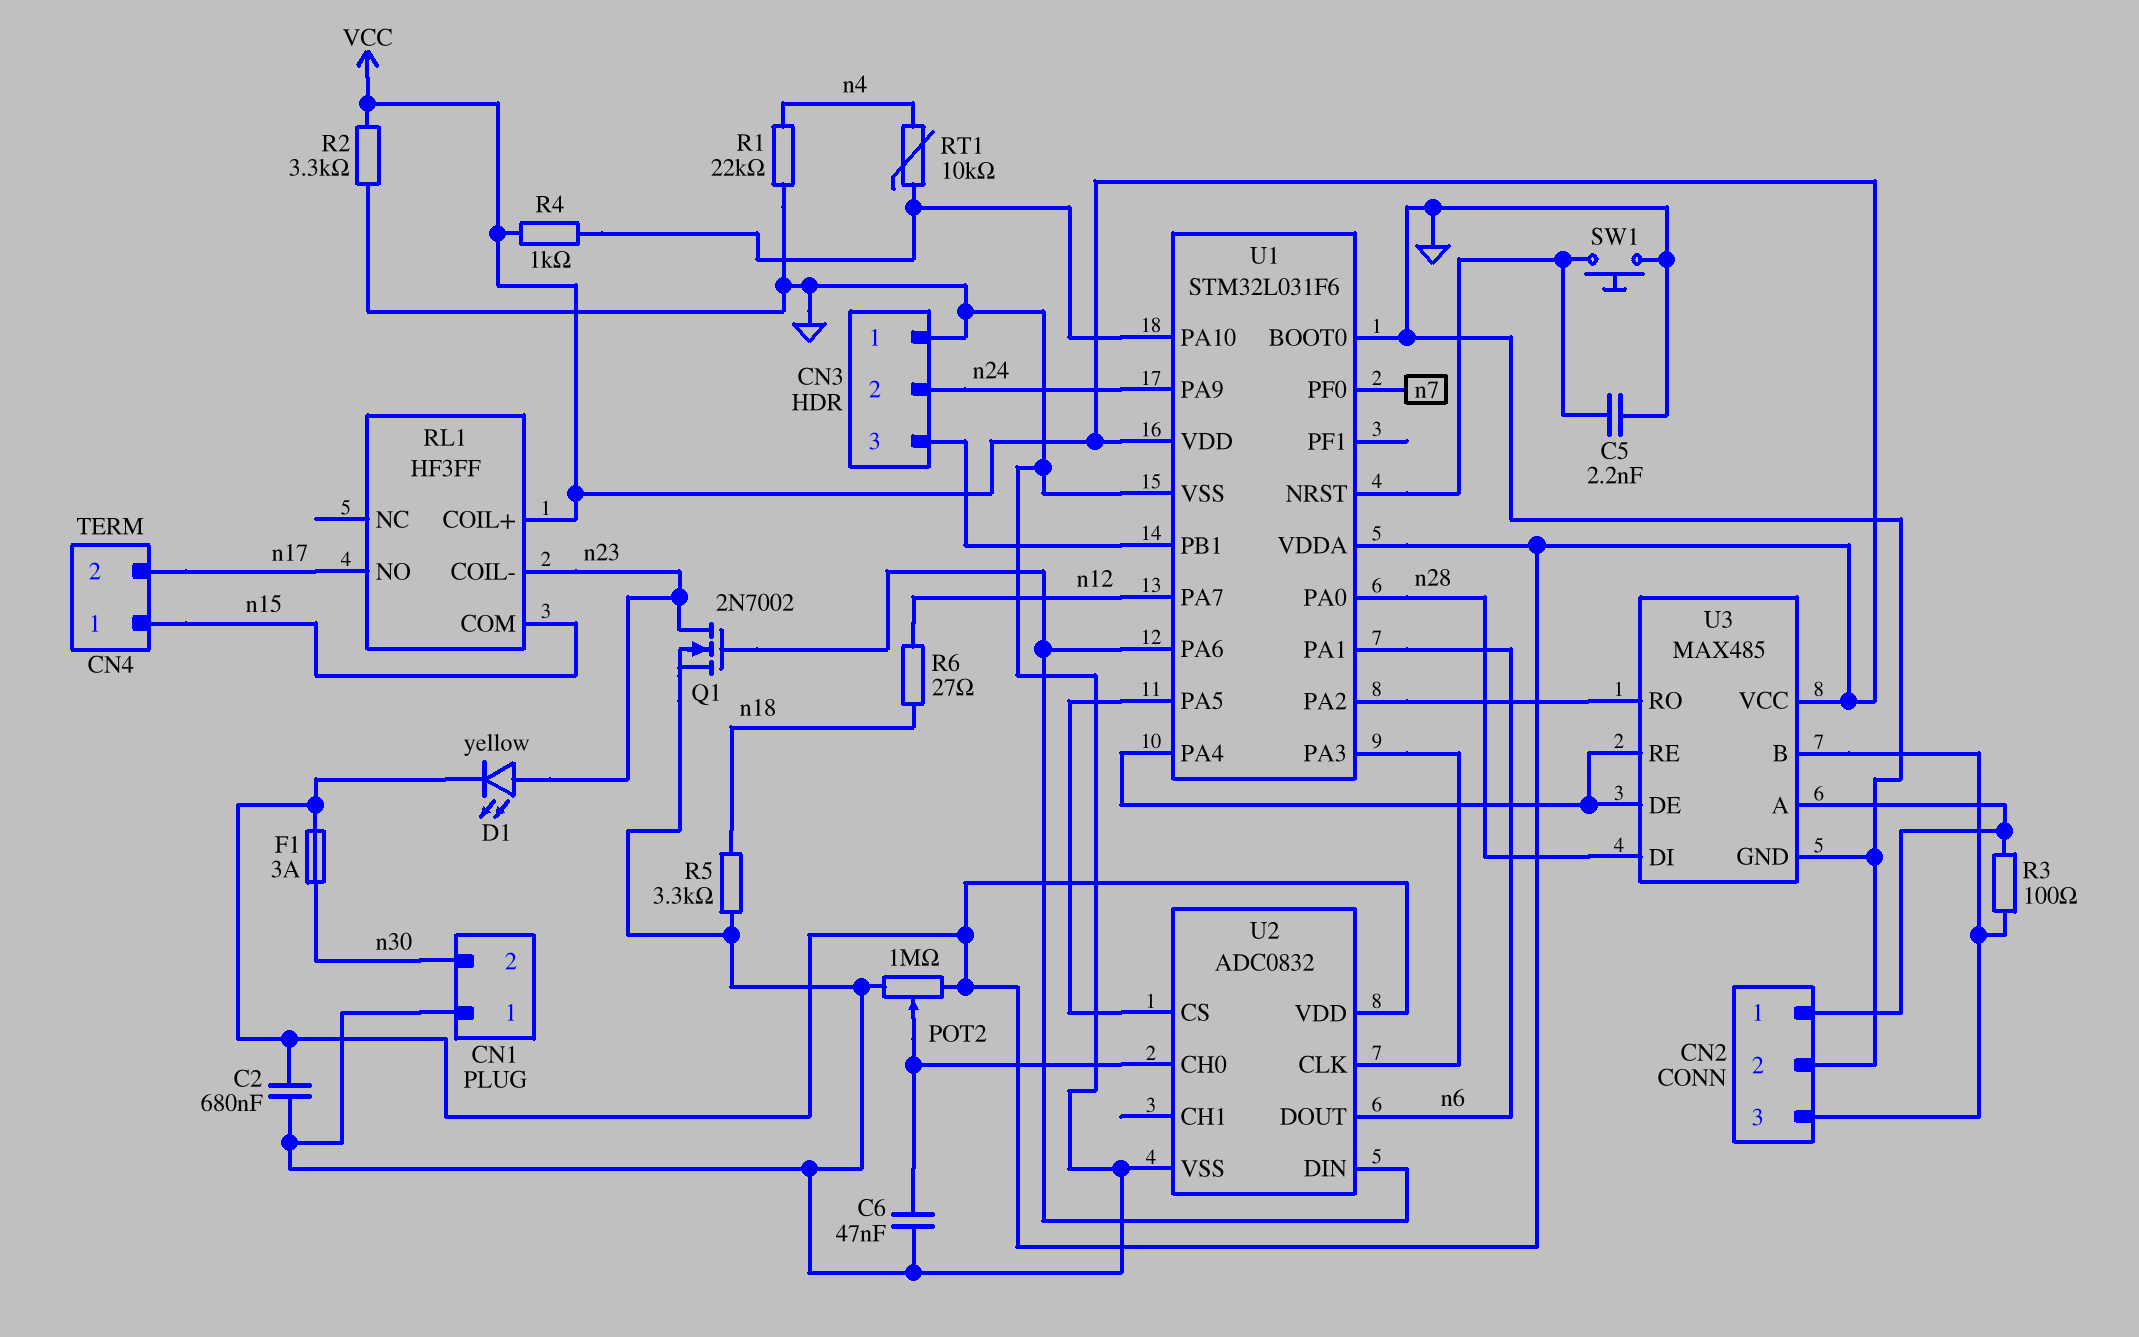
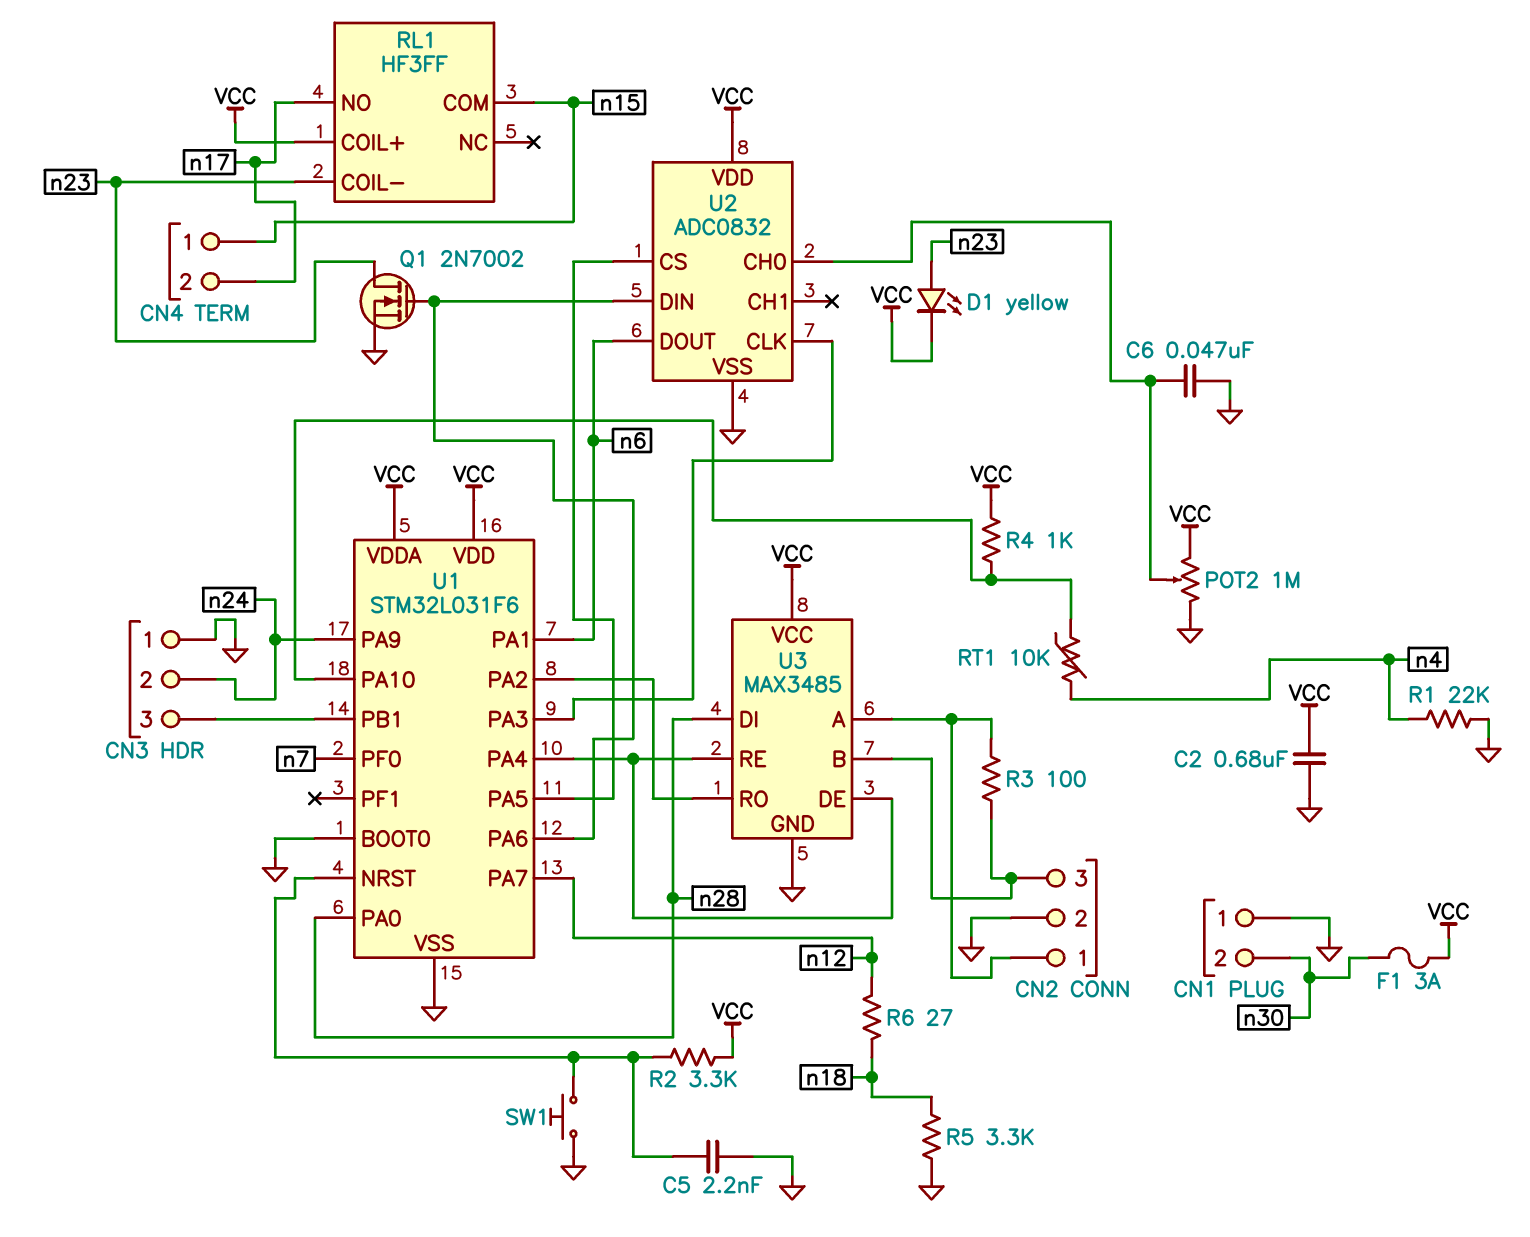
R2: 3.3k (GND, VCC) -> 3.3k (U1/NRST, VCC)
U3: MAX485 -> MAX3485

